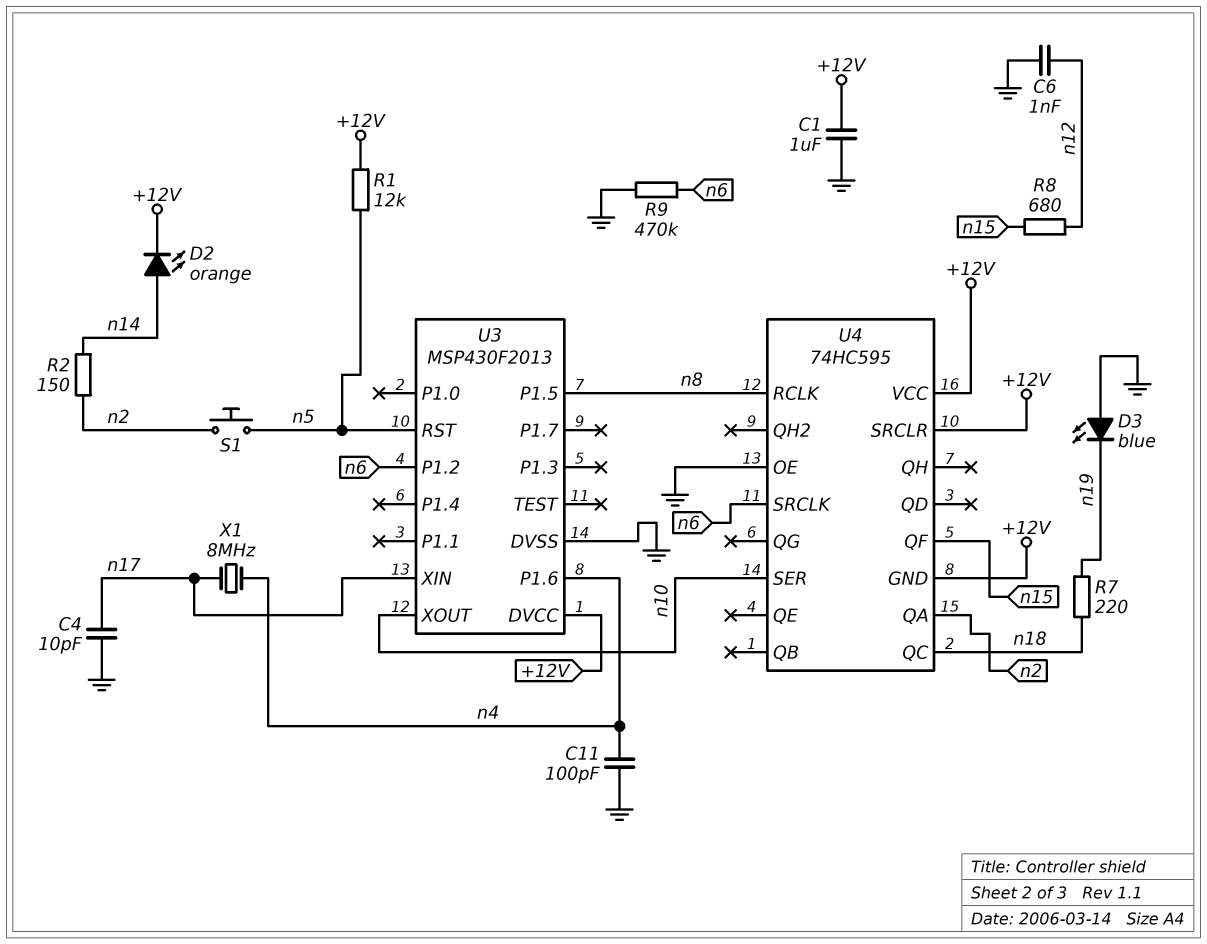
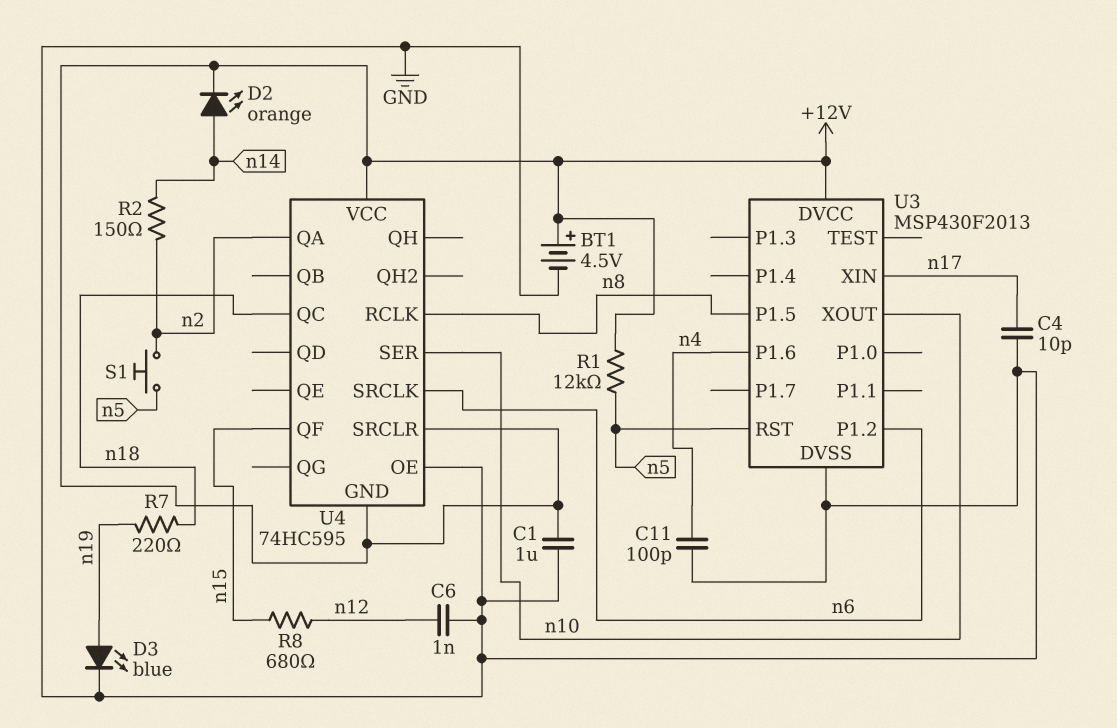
BT1: none -> 4.5V (plus +12V, minus GND)
D3: LED blue (A GND, K n19) -> LED blue (A n19, K GND)
R9: 470k (GND, n6) -> none
X1: 8MHz (n4, n17) -> none

